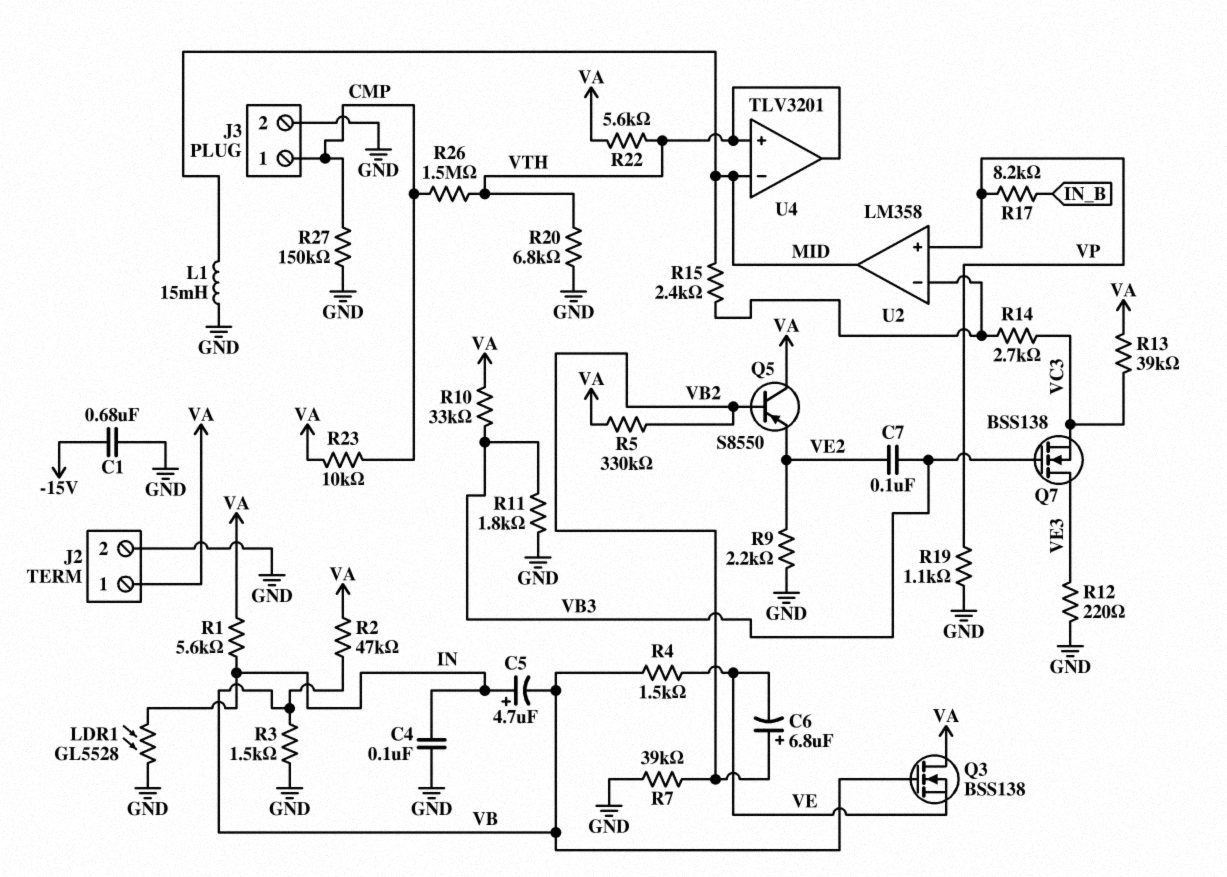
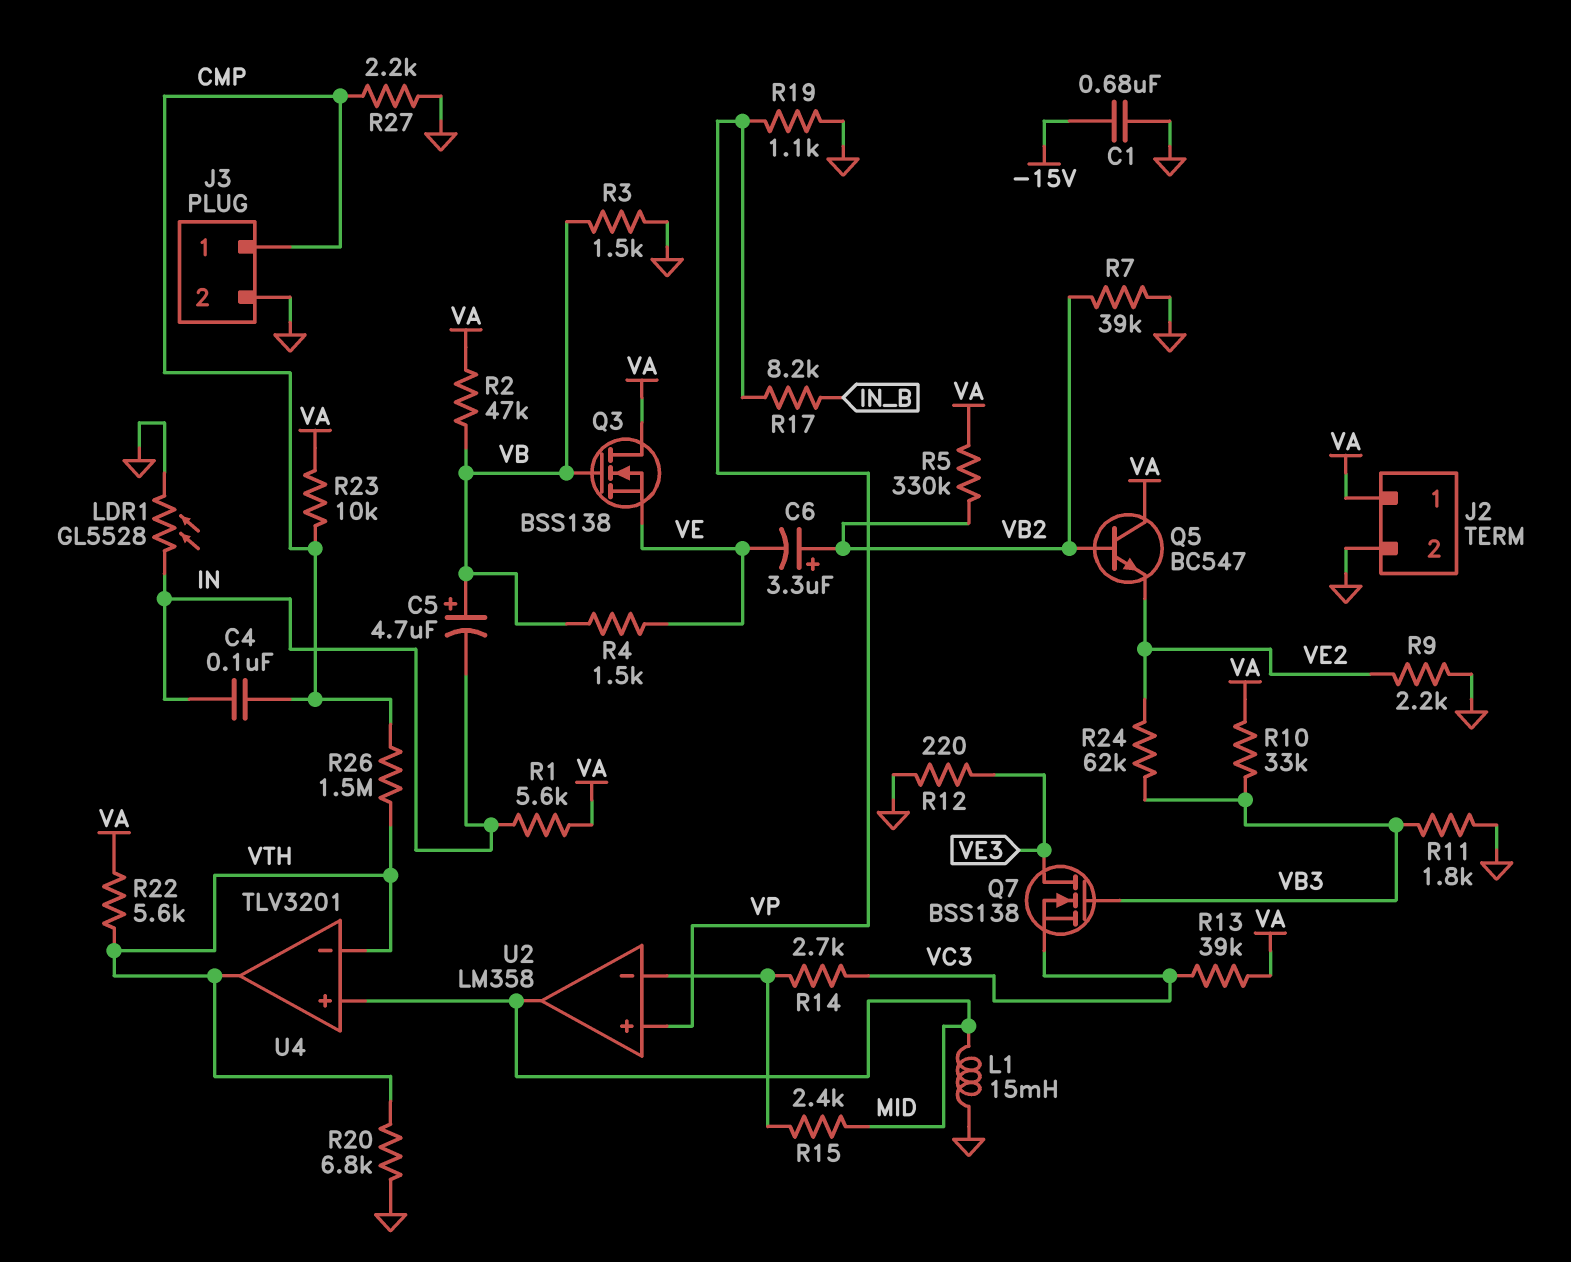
C4: 100nF (GND, IN) -> 100nF (CMP, IN)
C5: 4.7uF (plus IN, minus VB) -> 4.7uF (plus VB, minus IN)
C6: 6.8uF (plus VB2, minus VE) -> 3.3uF (plus VB2, minus VE)
C7: 100nF (VB3, VE2) -> none
Q5: PNP S8550 (B VB2, C VA, E VE2) -> NPN BC547 (B VB2, C VA, E VE2)
R24: none -> 62k (VB3, VE2)
R27: 150k (CMP, GND) -> 2.2k (CMP, GND)
U4 pin in+: VTH -> MID
U4 pin in-: MID -> VTH

